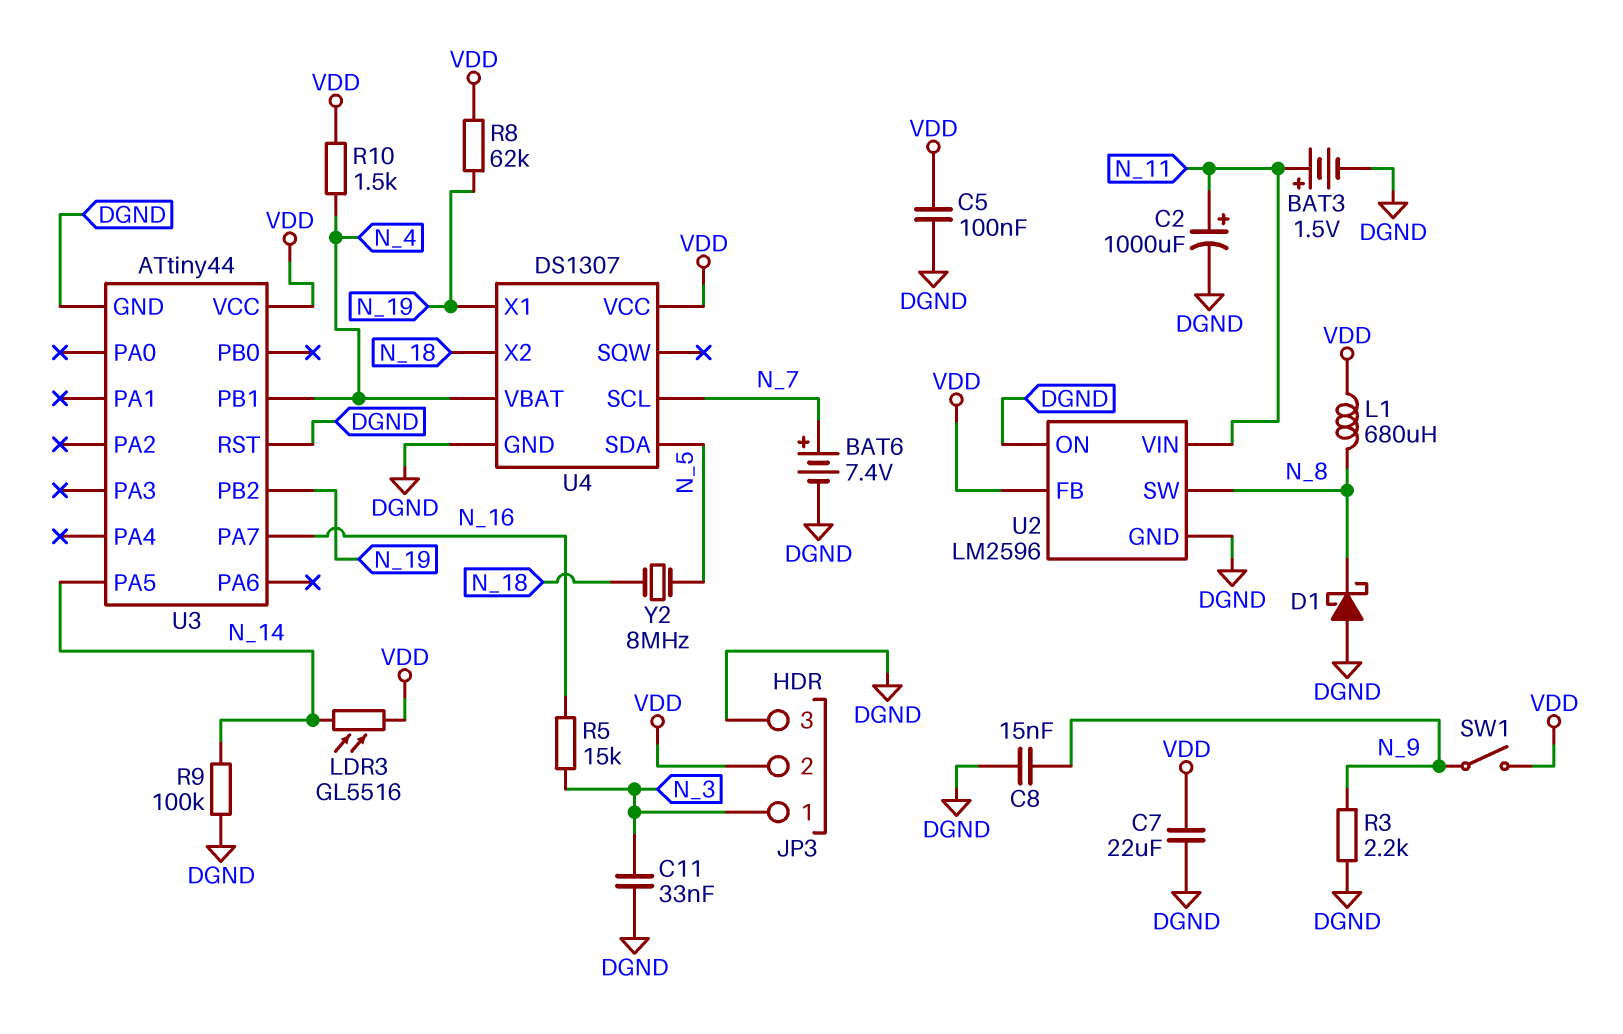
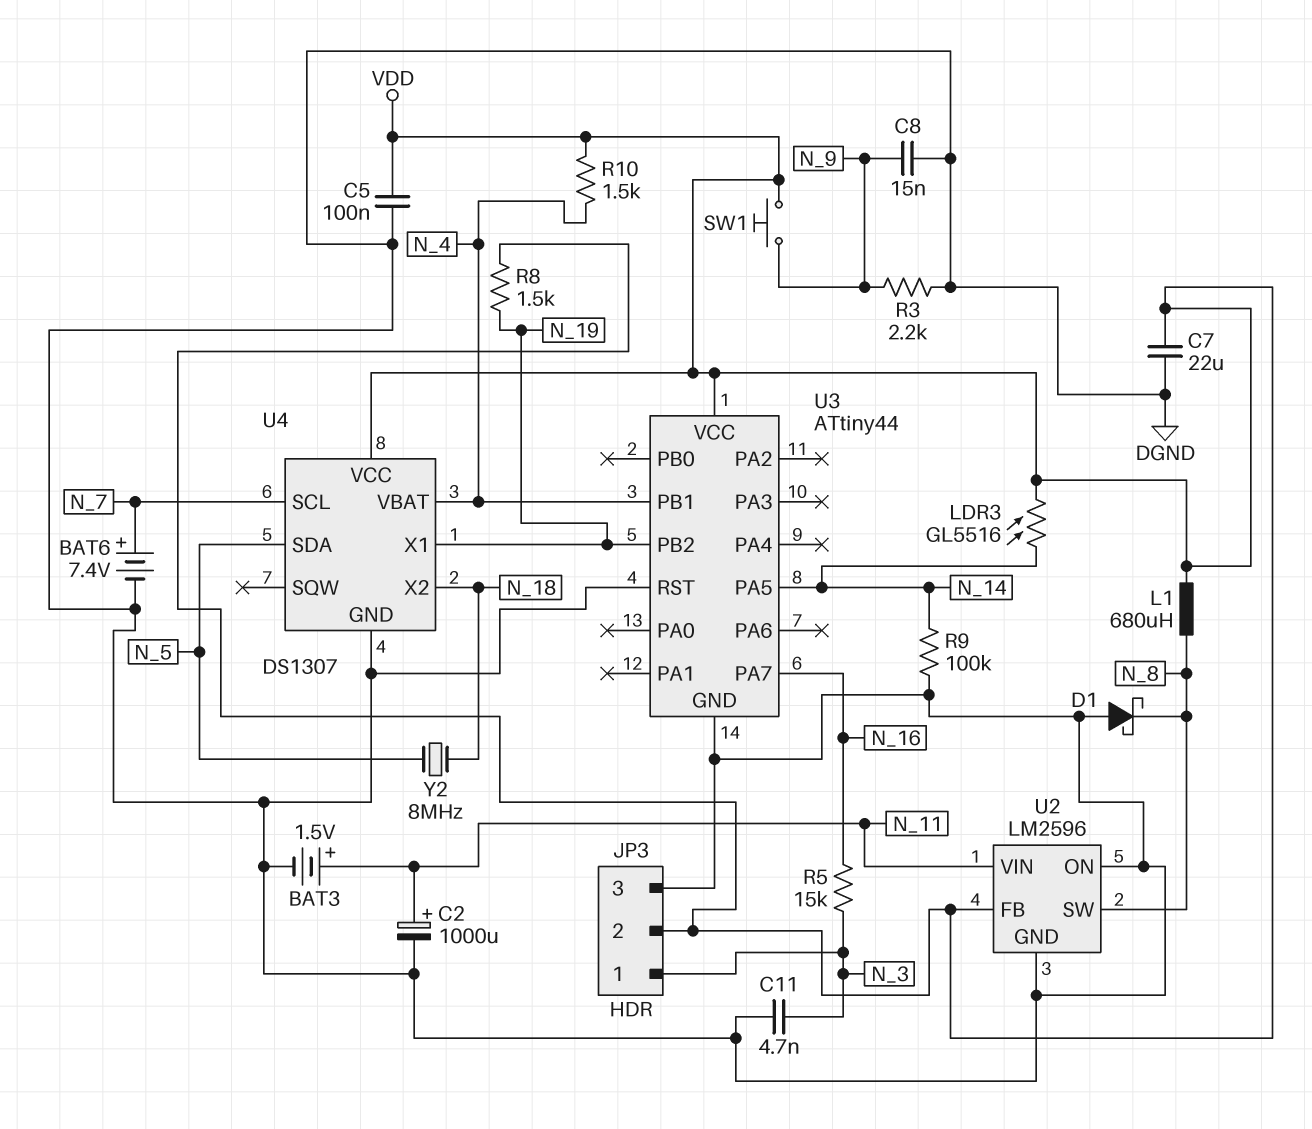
C11: 33nF (DGND, N_3) -> 4.7nF (DGND, N_3)
R8: 62k (N_19, VDD) -> 1.5k (N_19, VDD)
SW1: switch (N_9, VDD) -> button (N_9, VDD)

